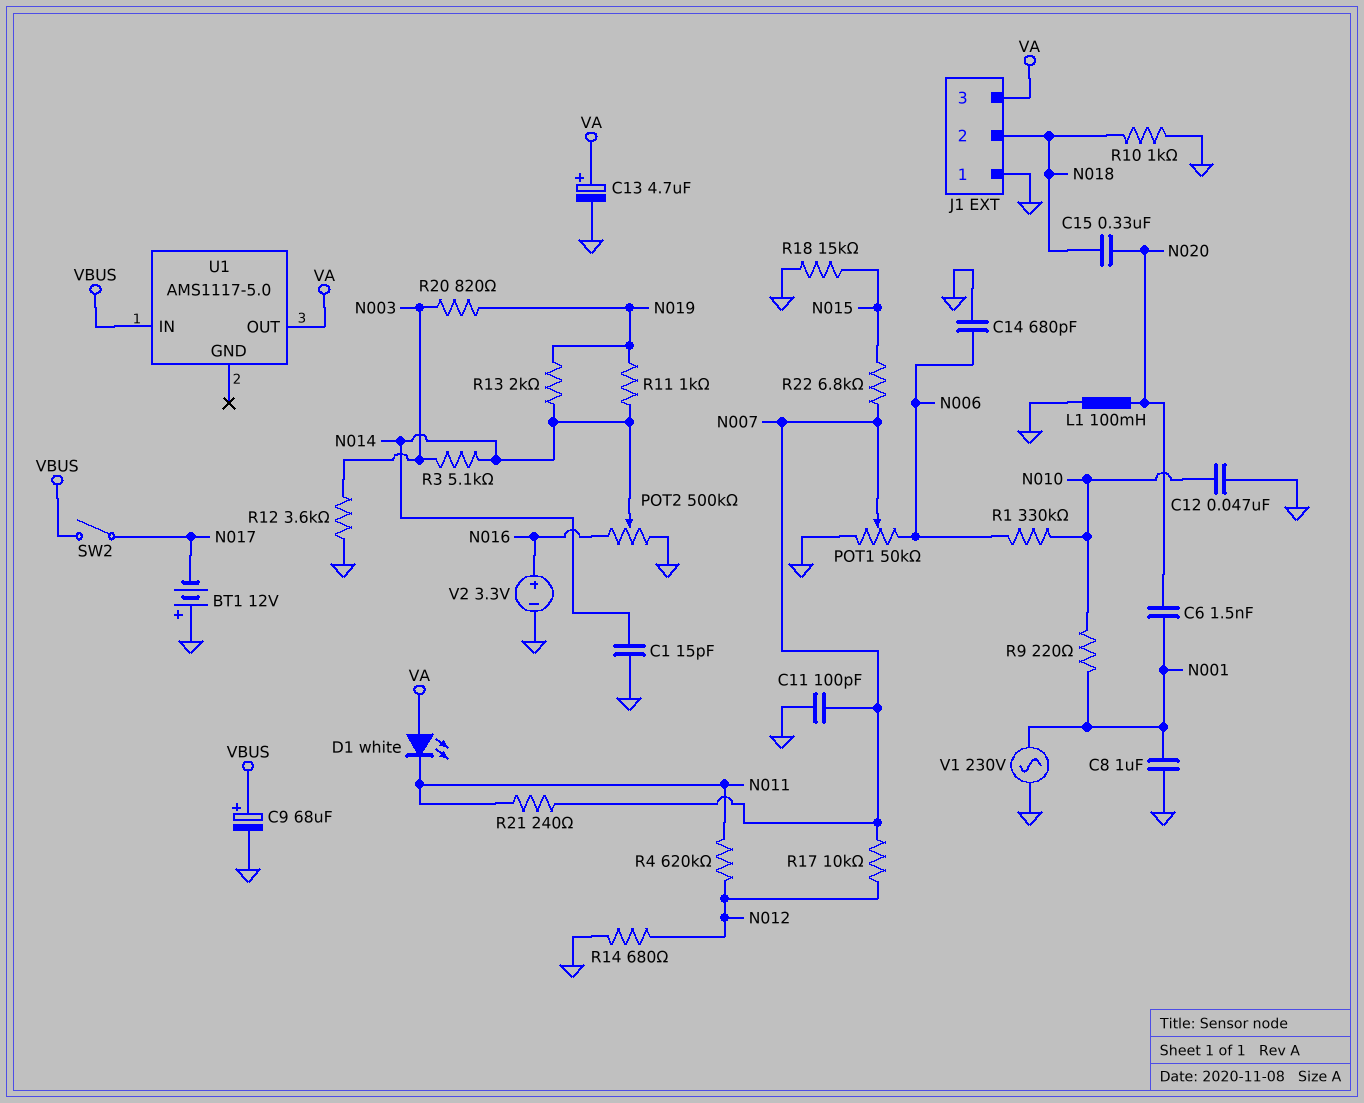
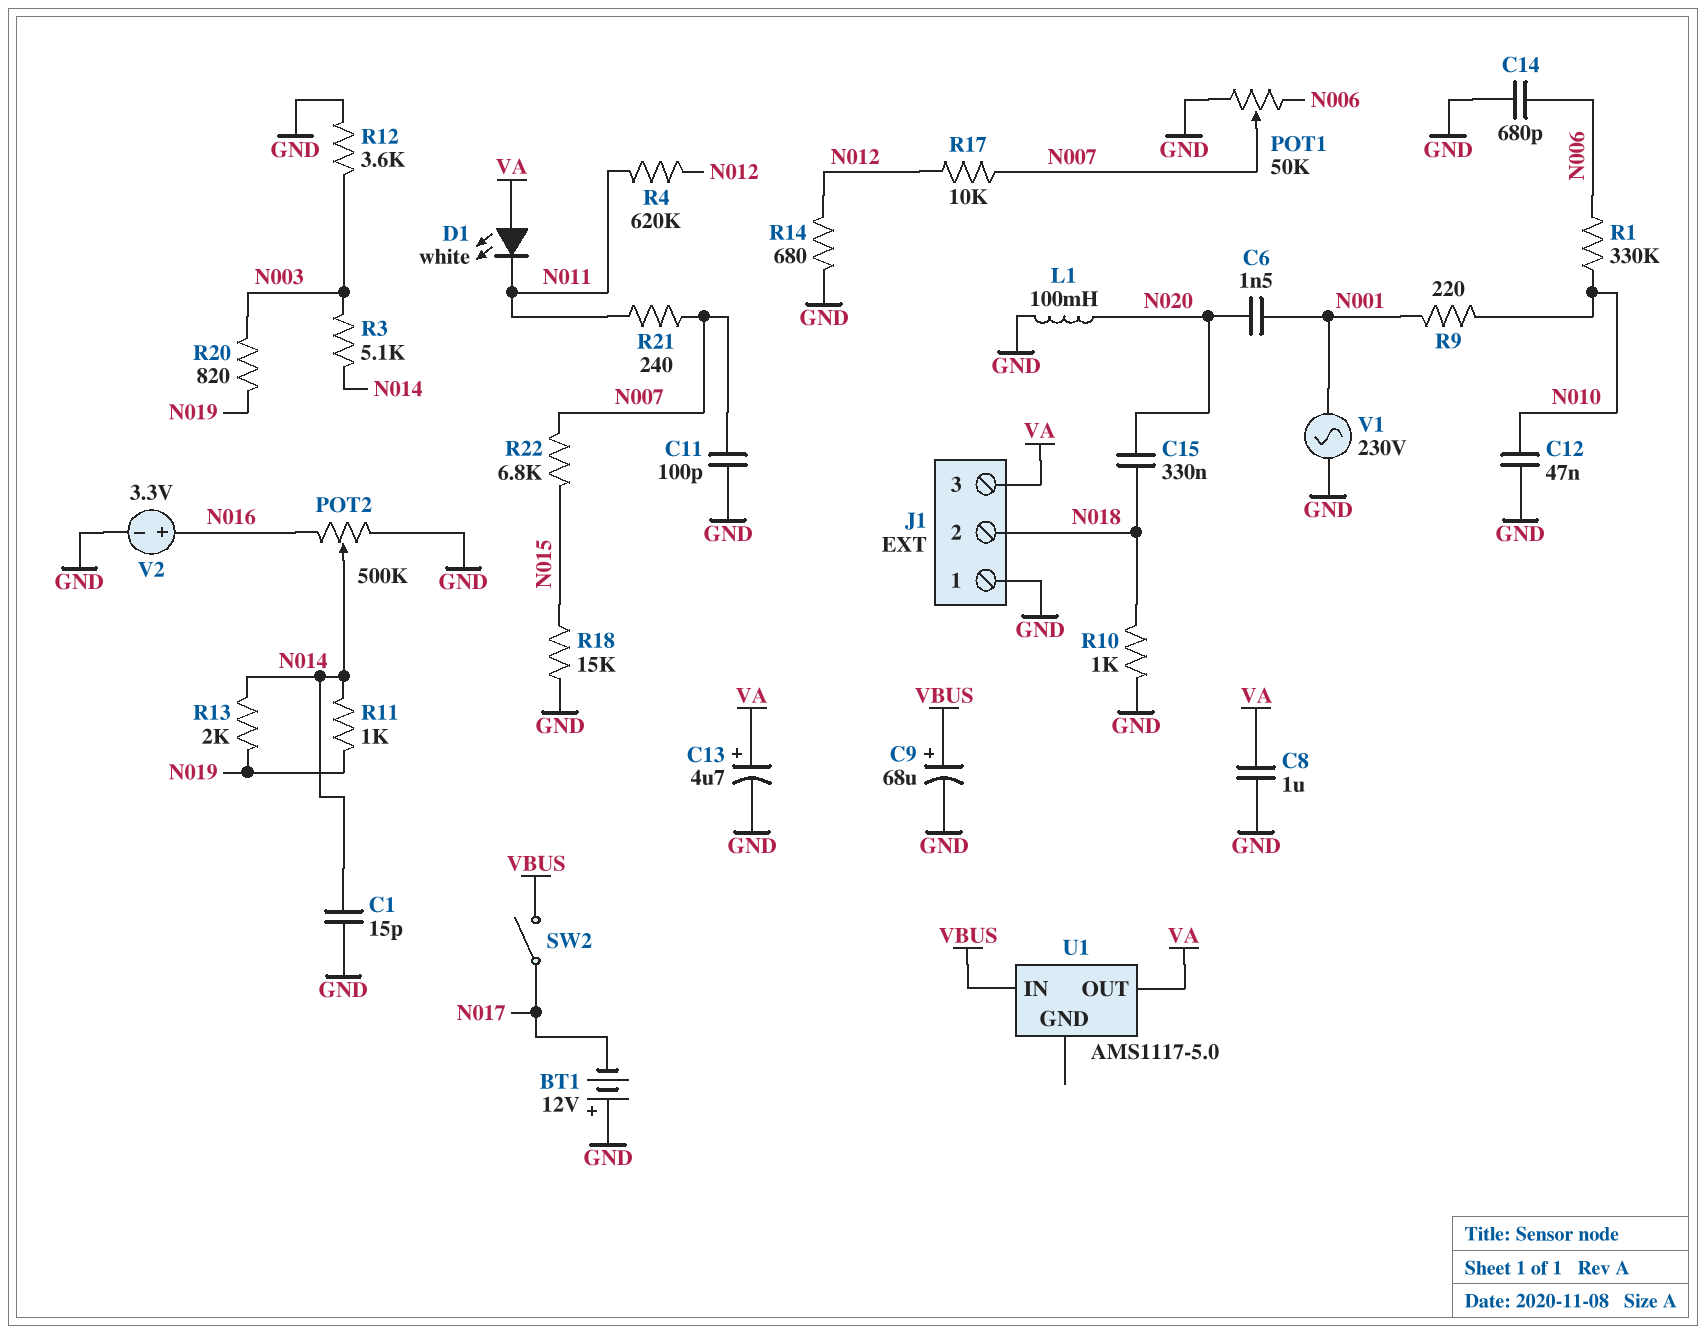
C8: 1uF (GND, N001) -> 1uF (GND, VA)

